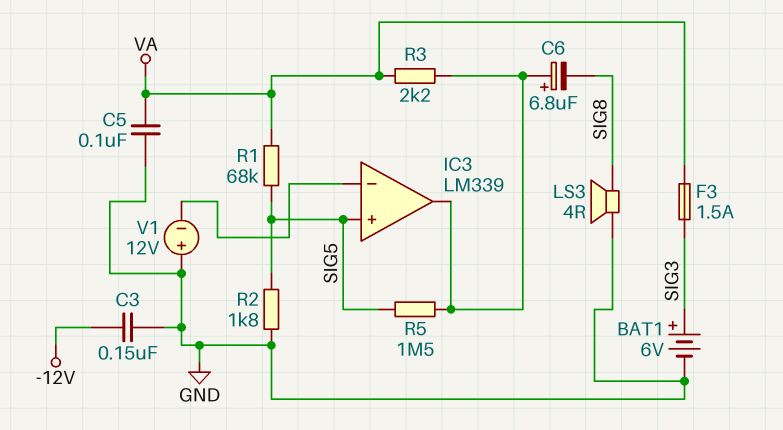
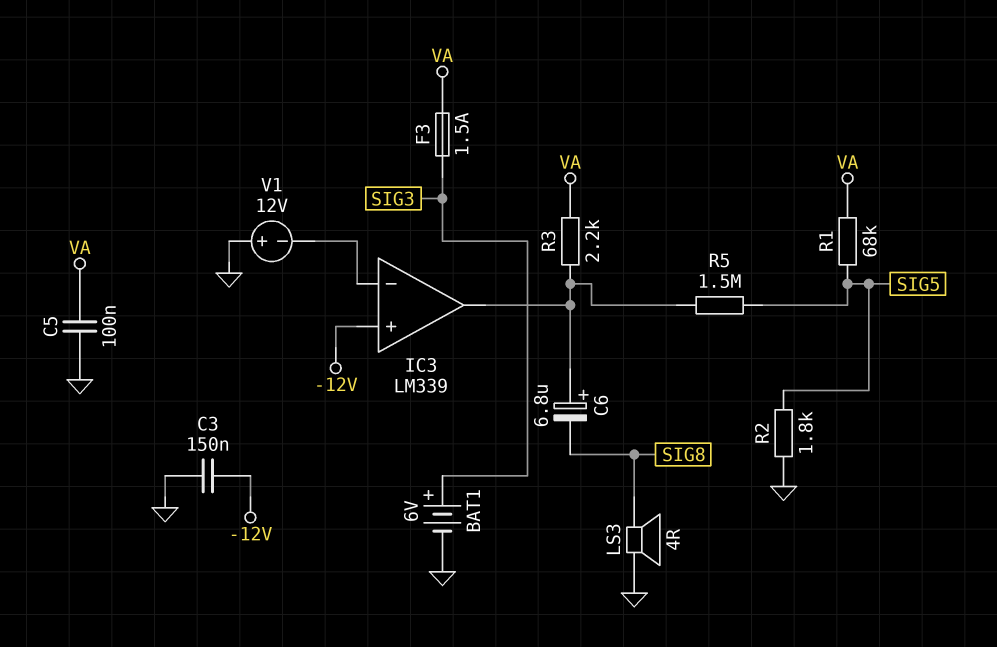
IC3 pin in+: SIG5 -> -12V

